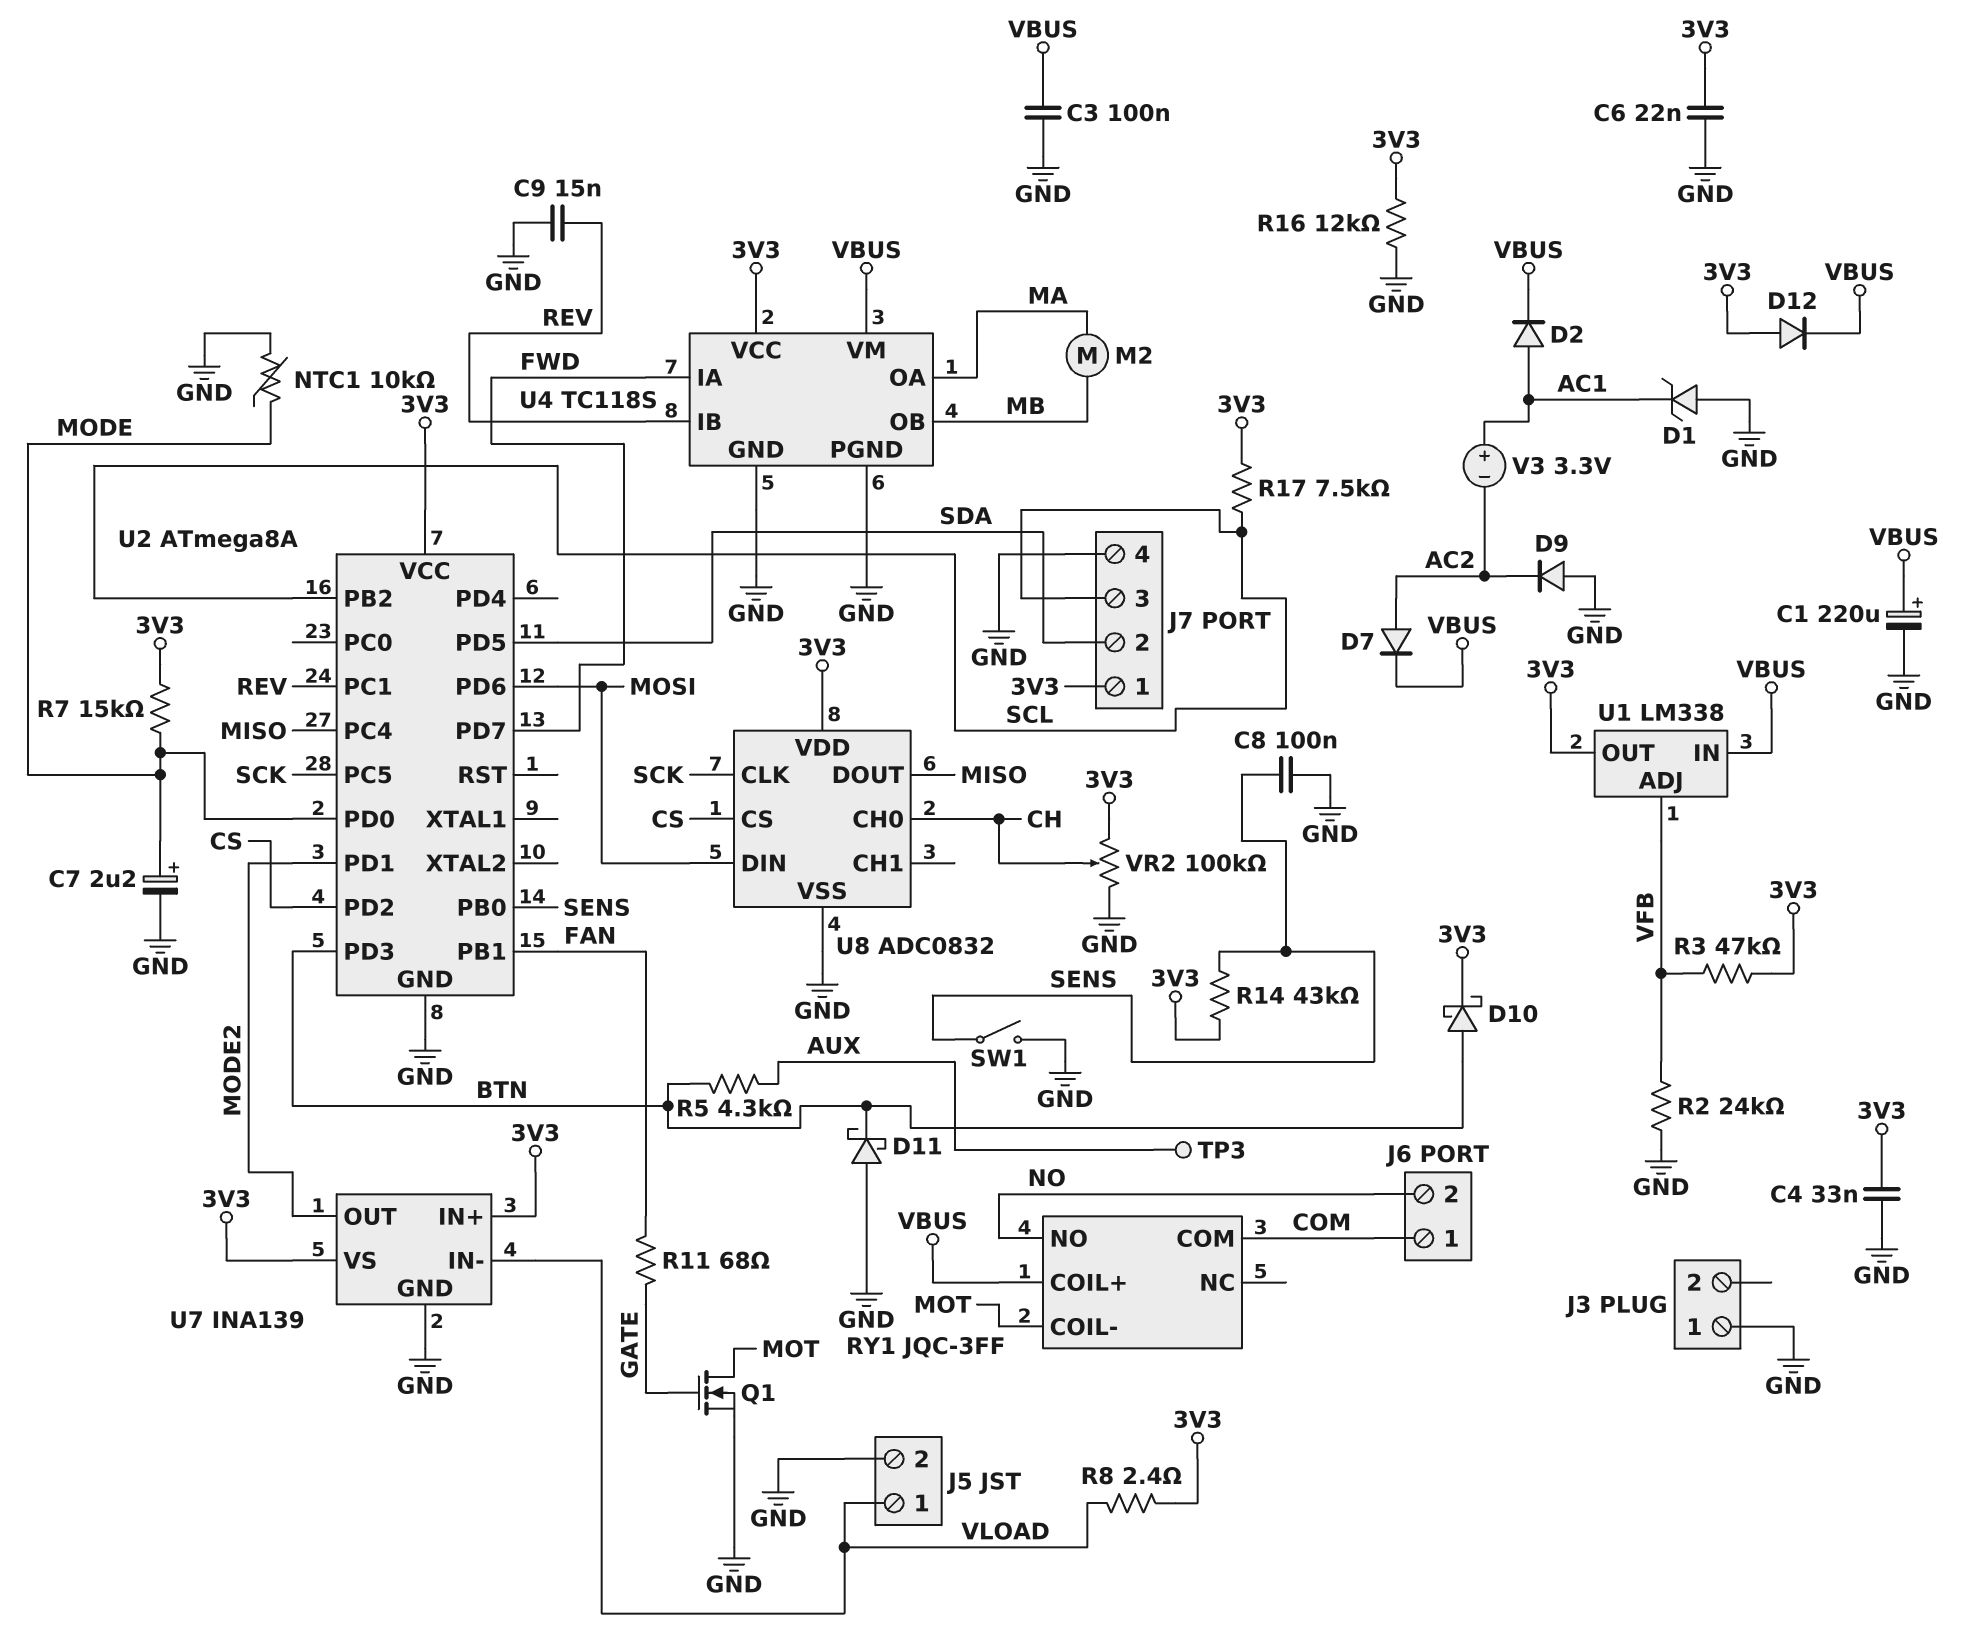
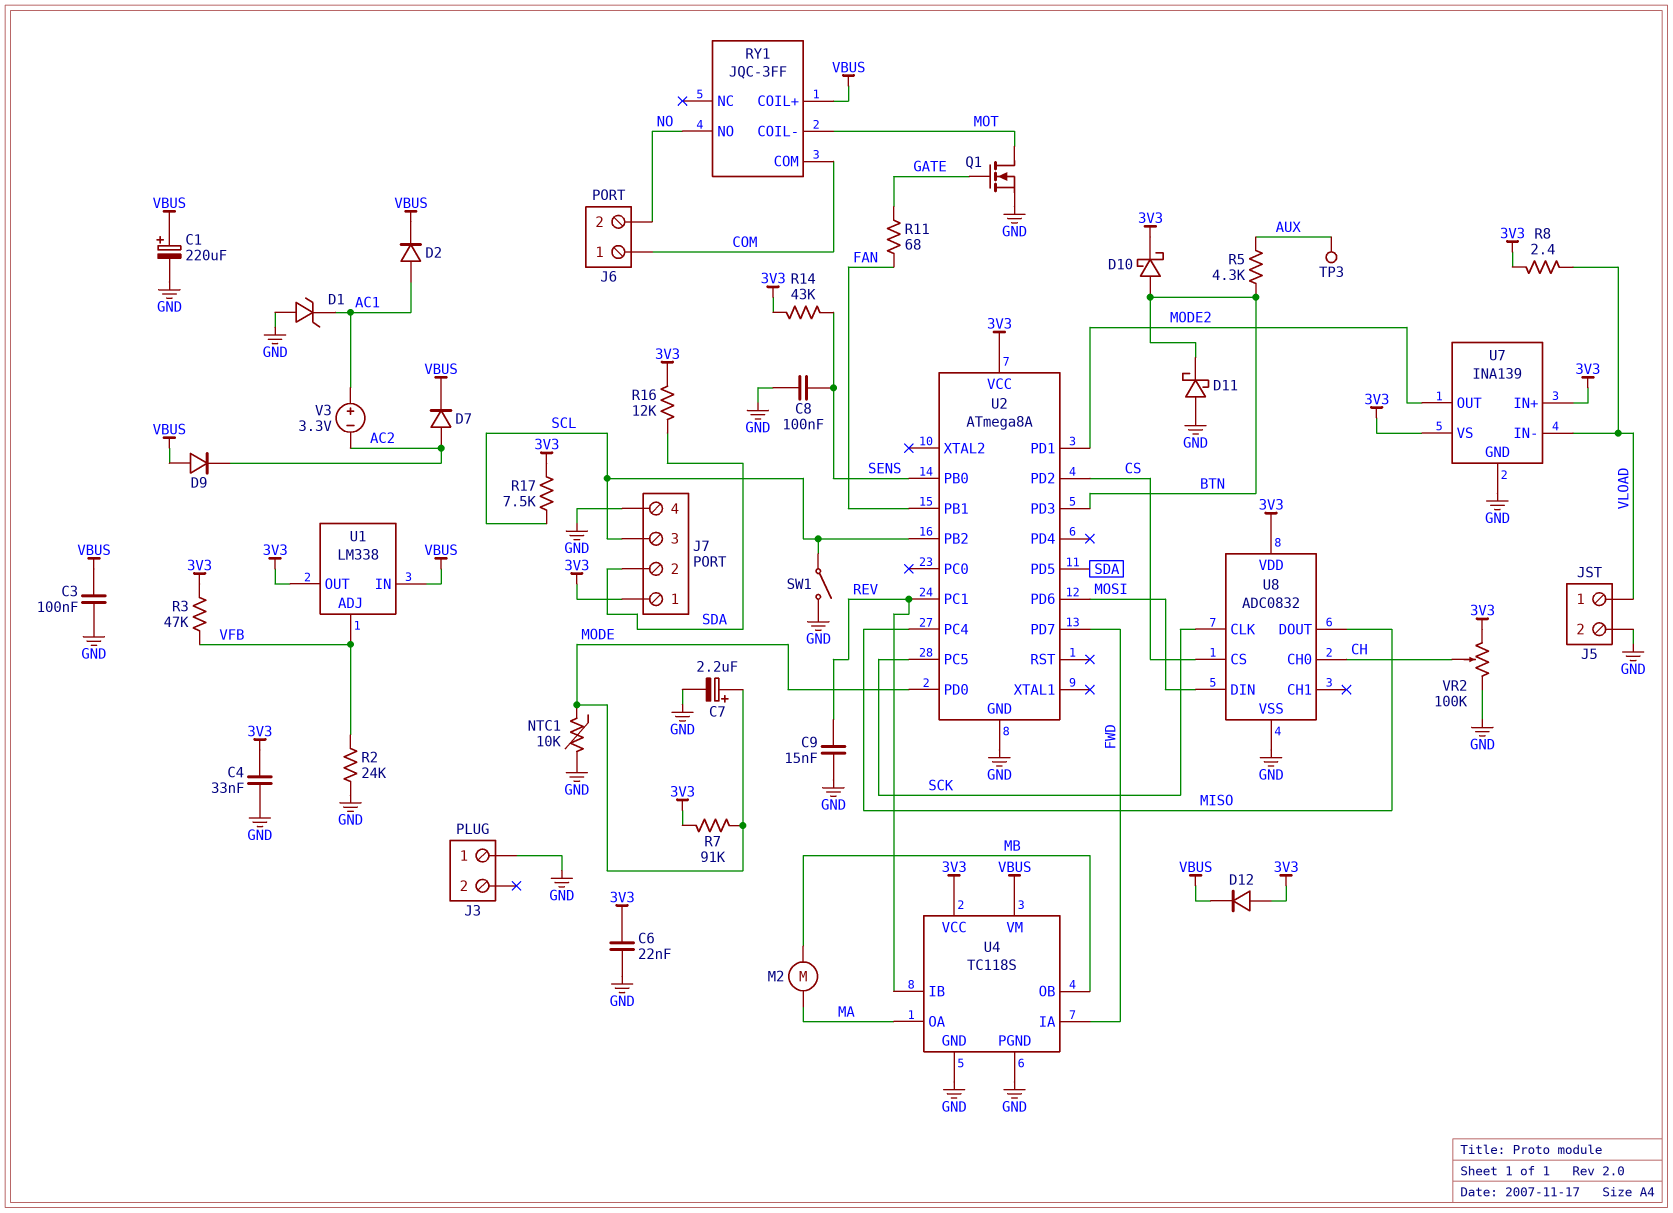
D9: diode (A GND, K AC2) -> diode (A VBUS, K AC2)
R7: 15k (3V3, MODE) -> 91k (3V3, MODE)
R16: 12k (3V3, GND) -> 12k (3V3, SDA)
SW1: switch (GND, SENS) -> switch (GND, SCL)

